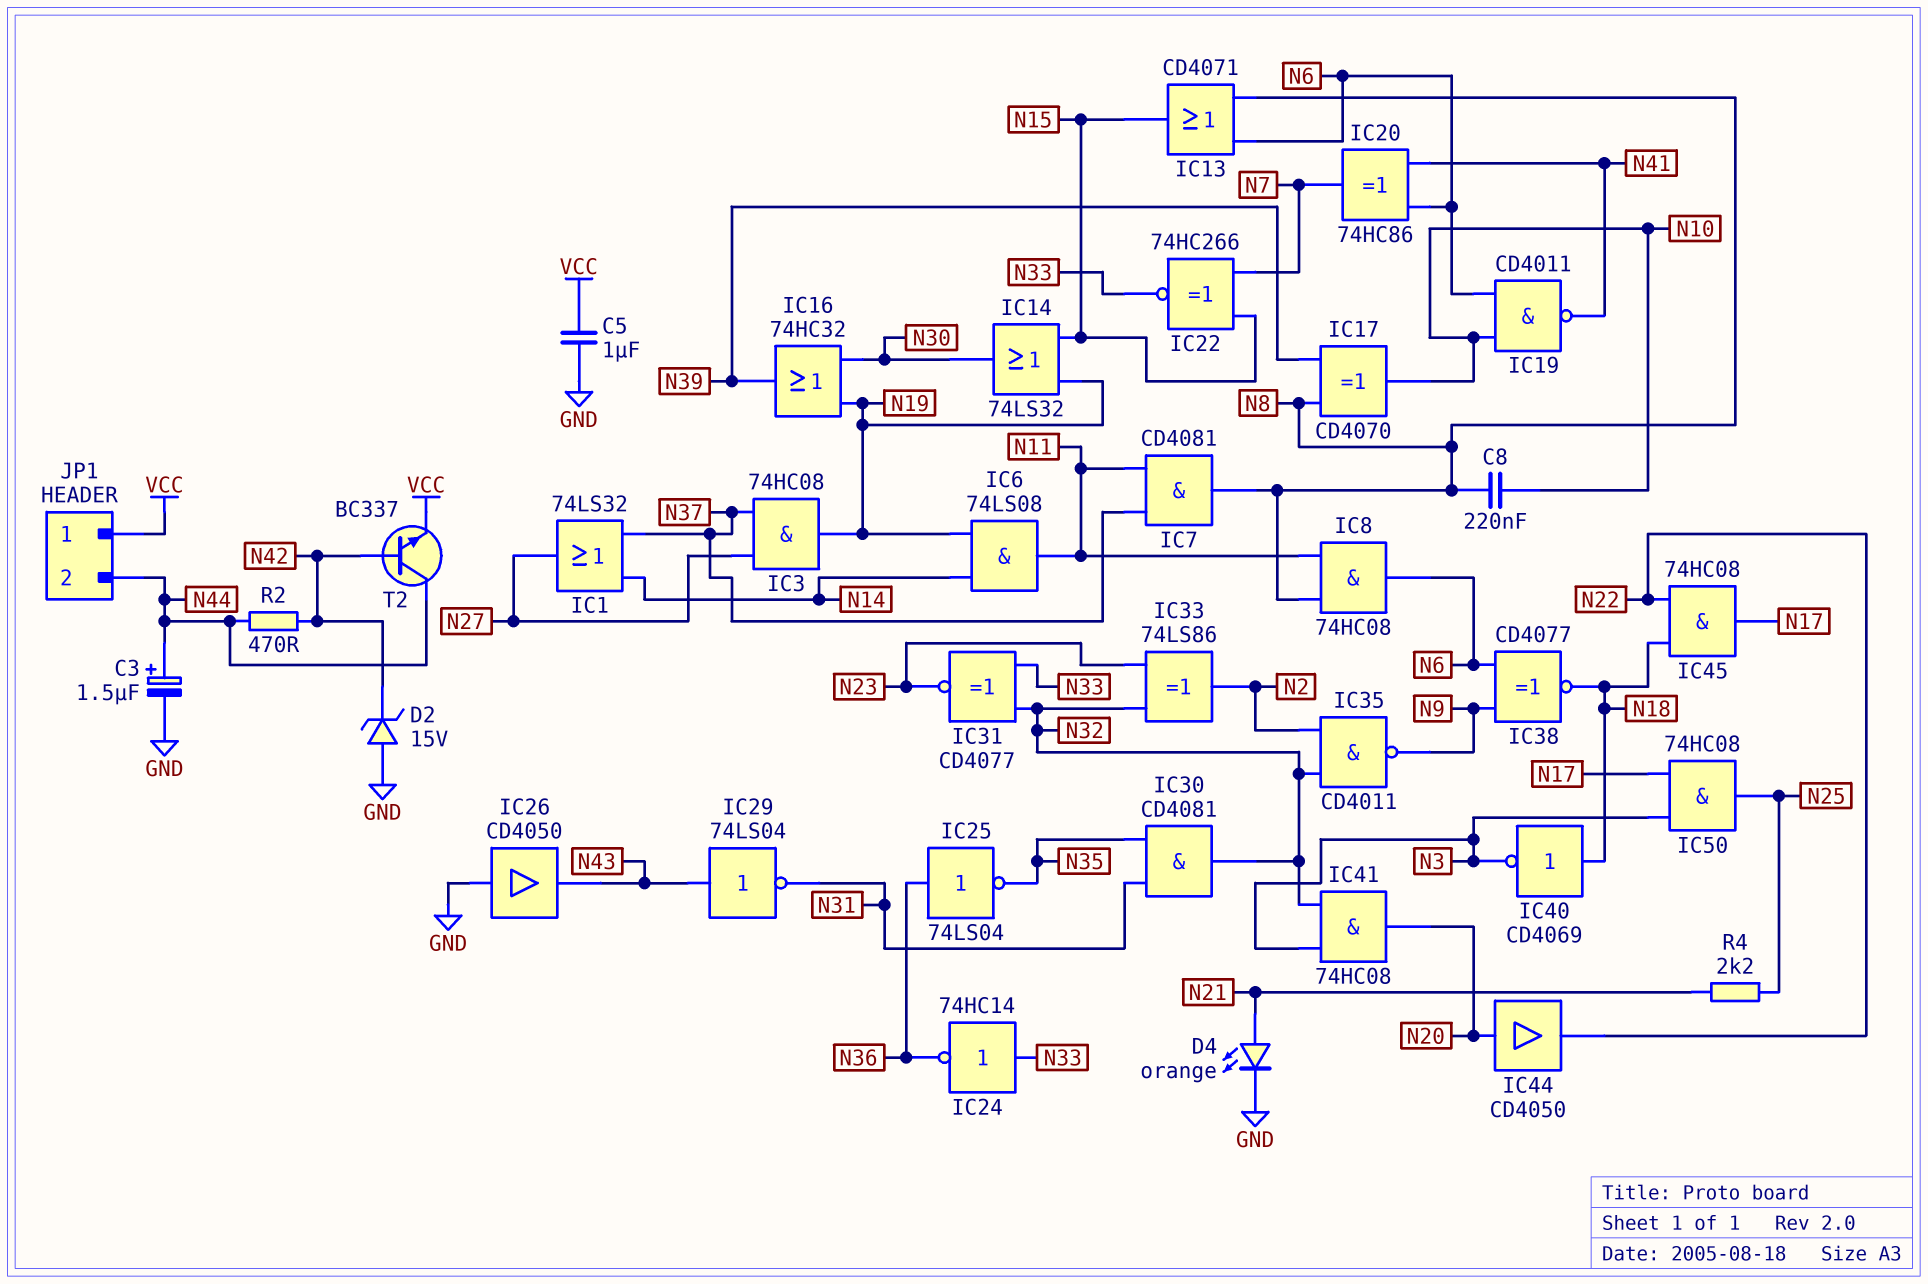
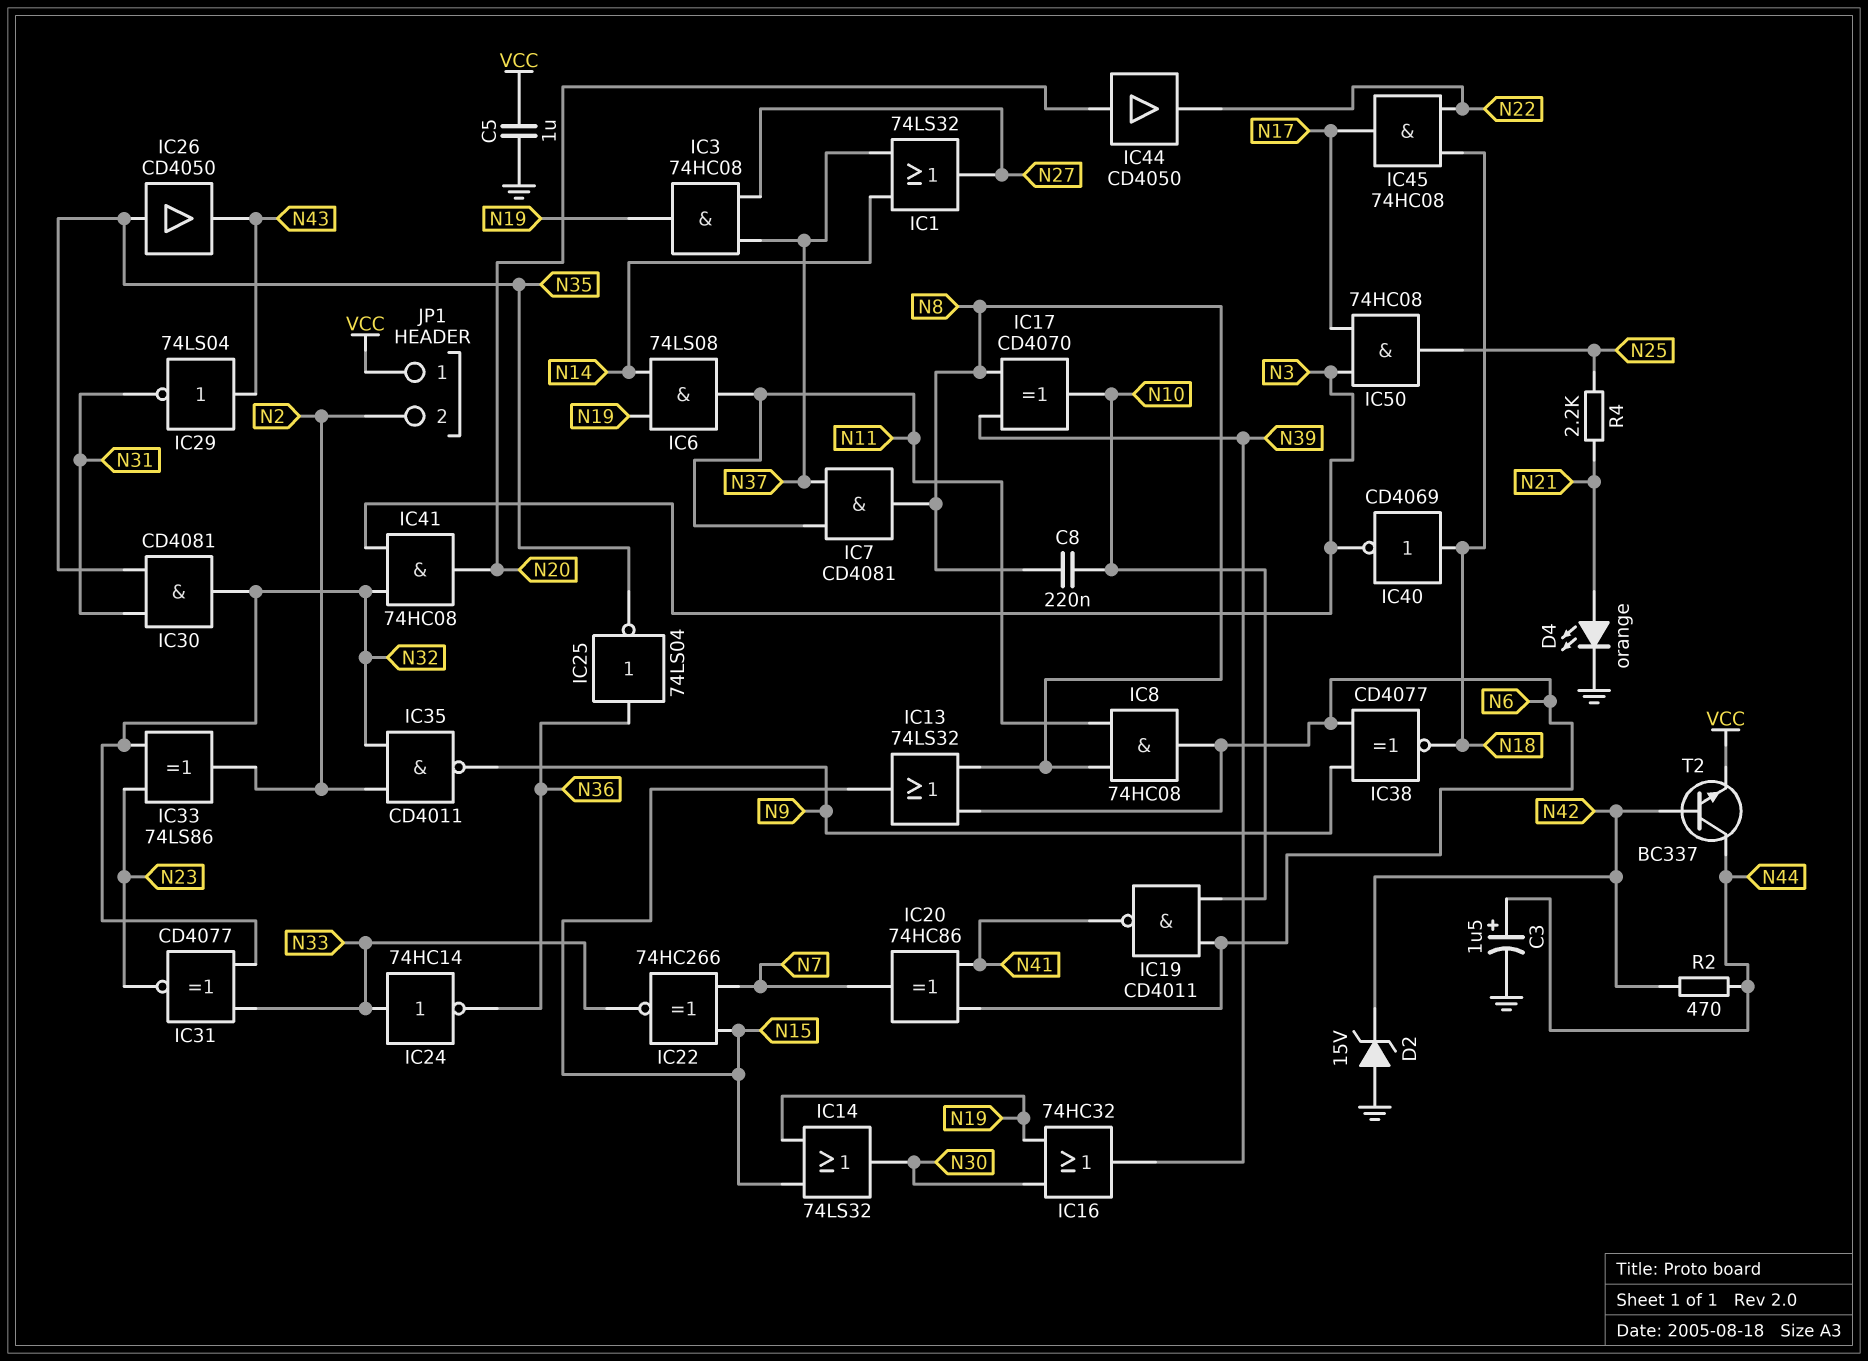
IC13: OR CD4071 (in N6, in N8, out N15) -> OR 74LS32 (in N6, in N8, out N15)
IC26: buffer CD4050 (in GND, out N43) -> buffer CD4050 (in N35, out N43)
JP1 pin 2: N44 -> N2

